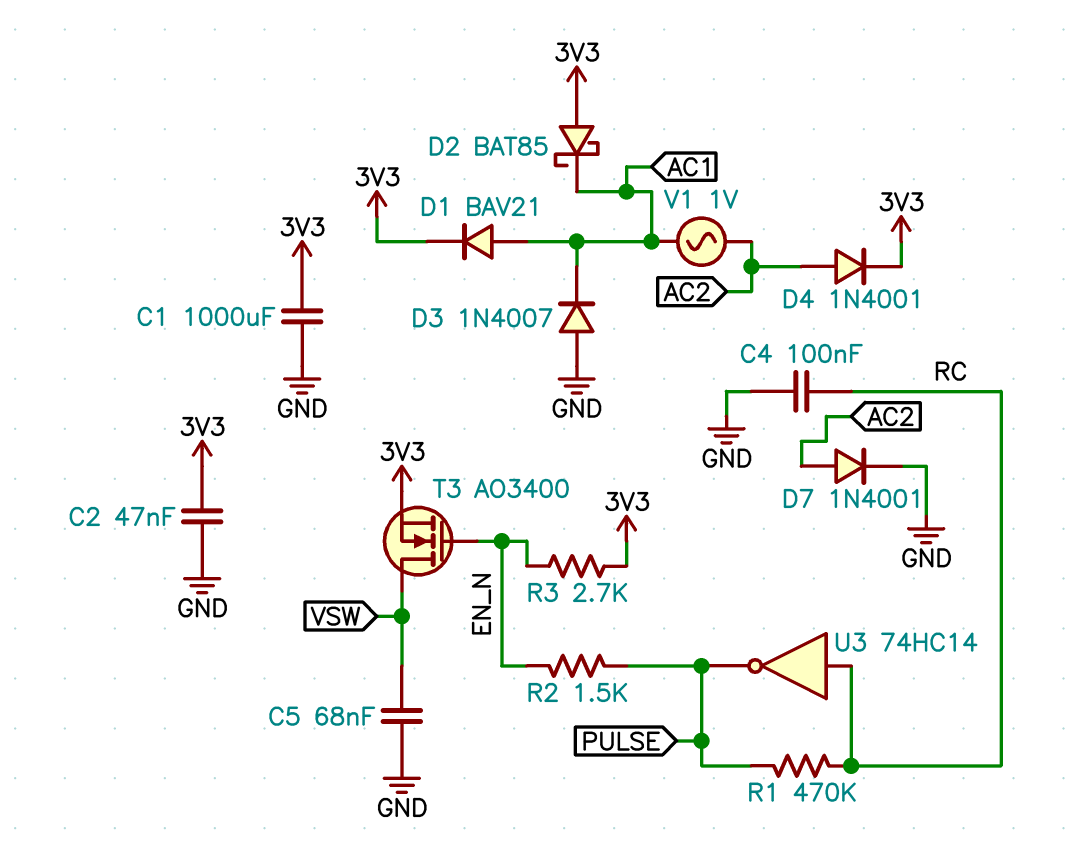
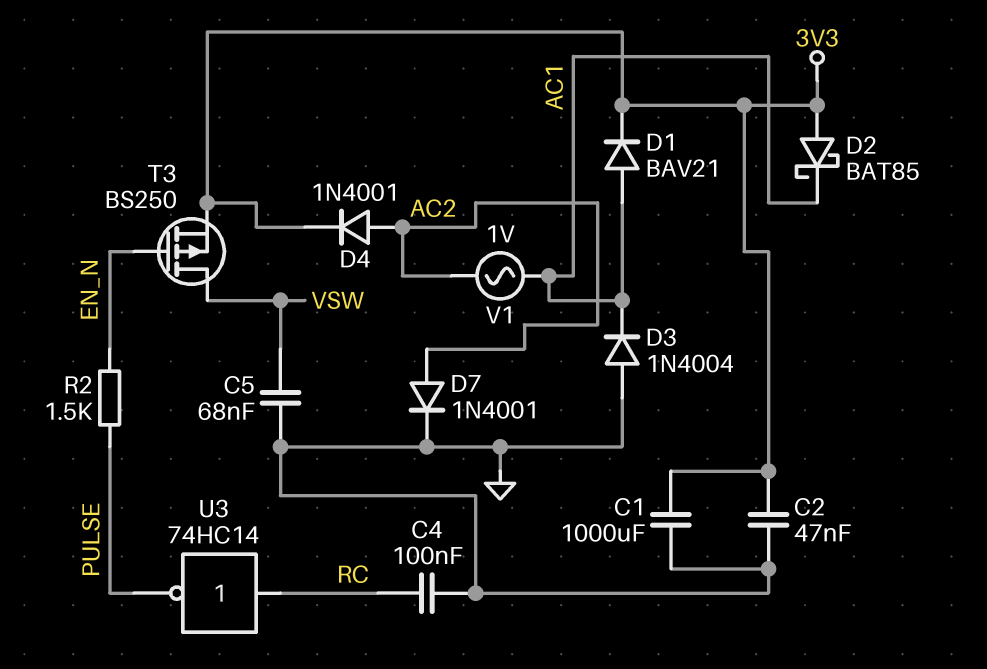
D3: diode 1N4007 (A GND, K AC1) -> diode 1N4004 (A GND, K AC1)
R1: 470k (PULSE, RC) -> none
R3: 2.7k (3V3, EN_N) -> none
T3: NMOS AO3400 (G EN_N, D VSW, S 3V3) -> PMOS BS250 (G EN_N, D VSW, S 3V3)

